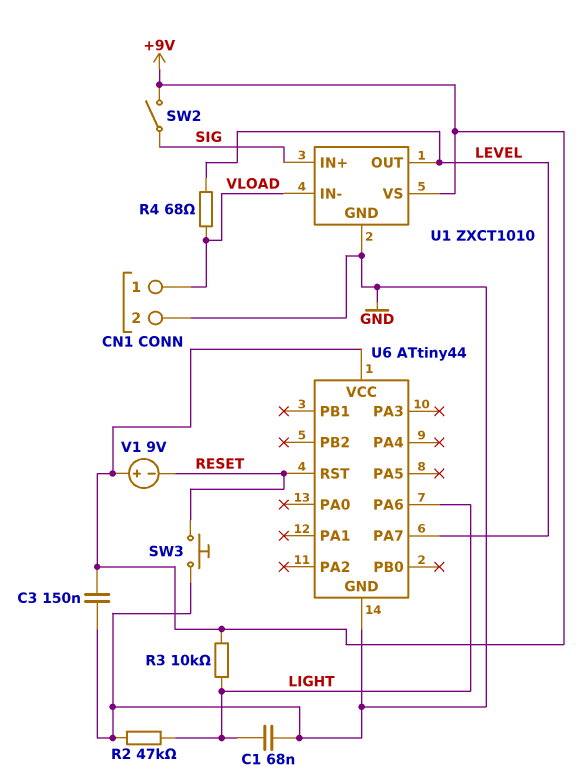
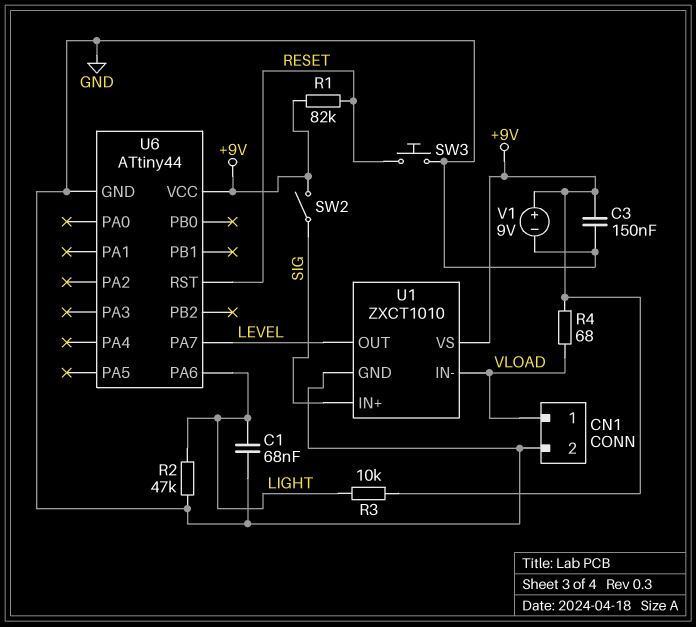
R1: none -> 82k (+9V, RESET)
R4: 68 (LEVEL, VLOAD) -> 68 (+9V, VLOAD)
V1: 9V (plus +9V, minus RESET) -> 9V (plus +9V, minus GND)

